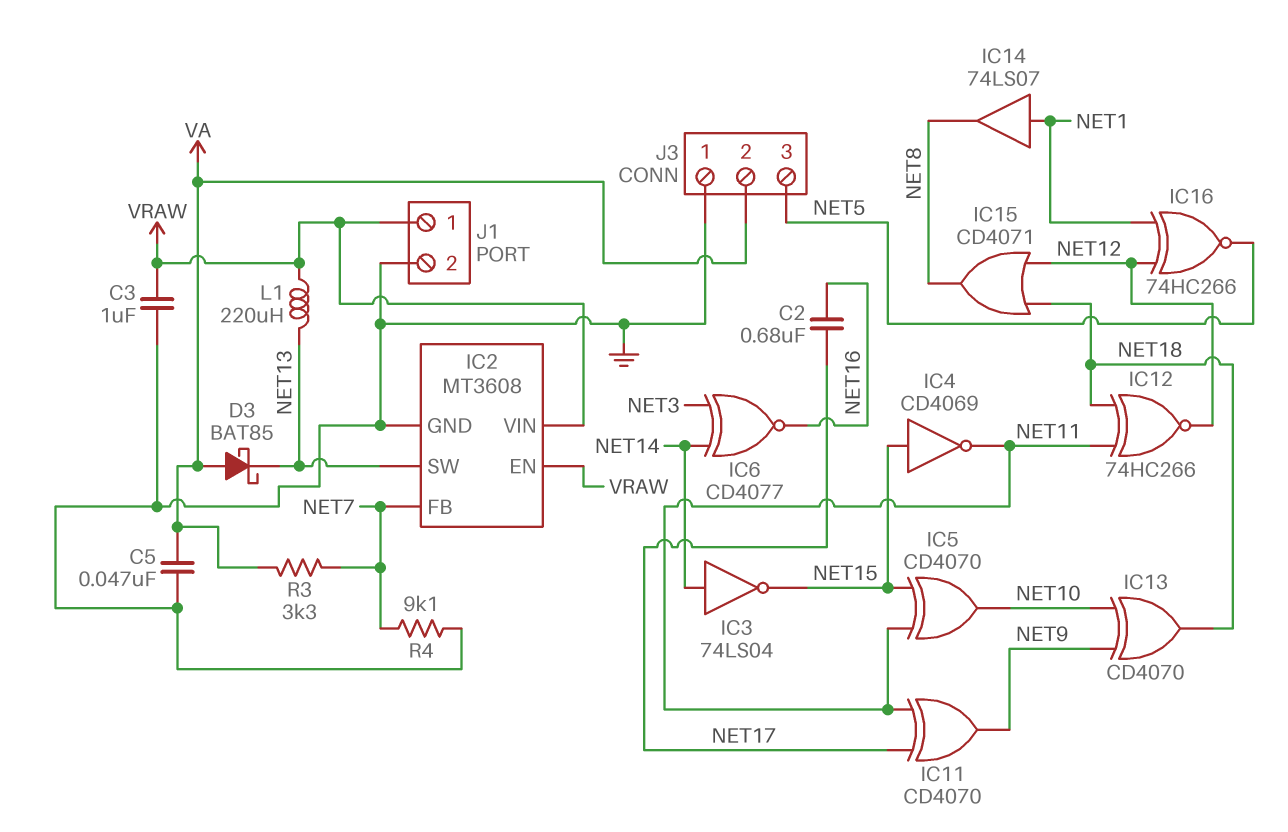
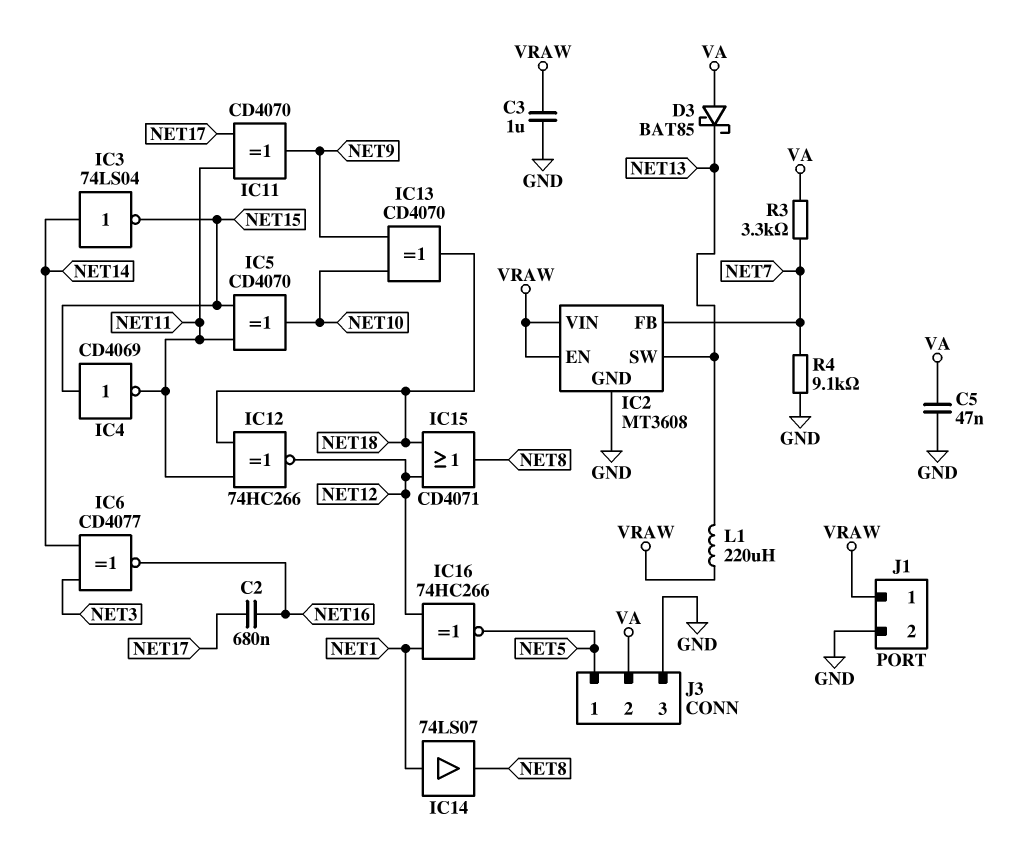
J3 pin 1: GND -> NET5
J3 pin 3: NET5 -> GND

